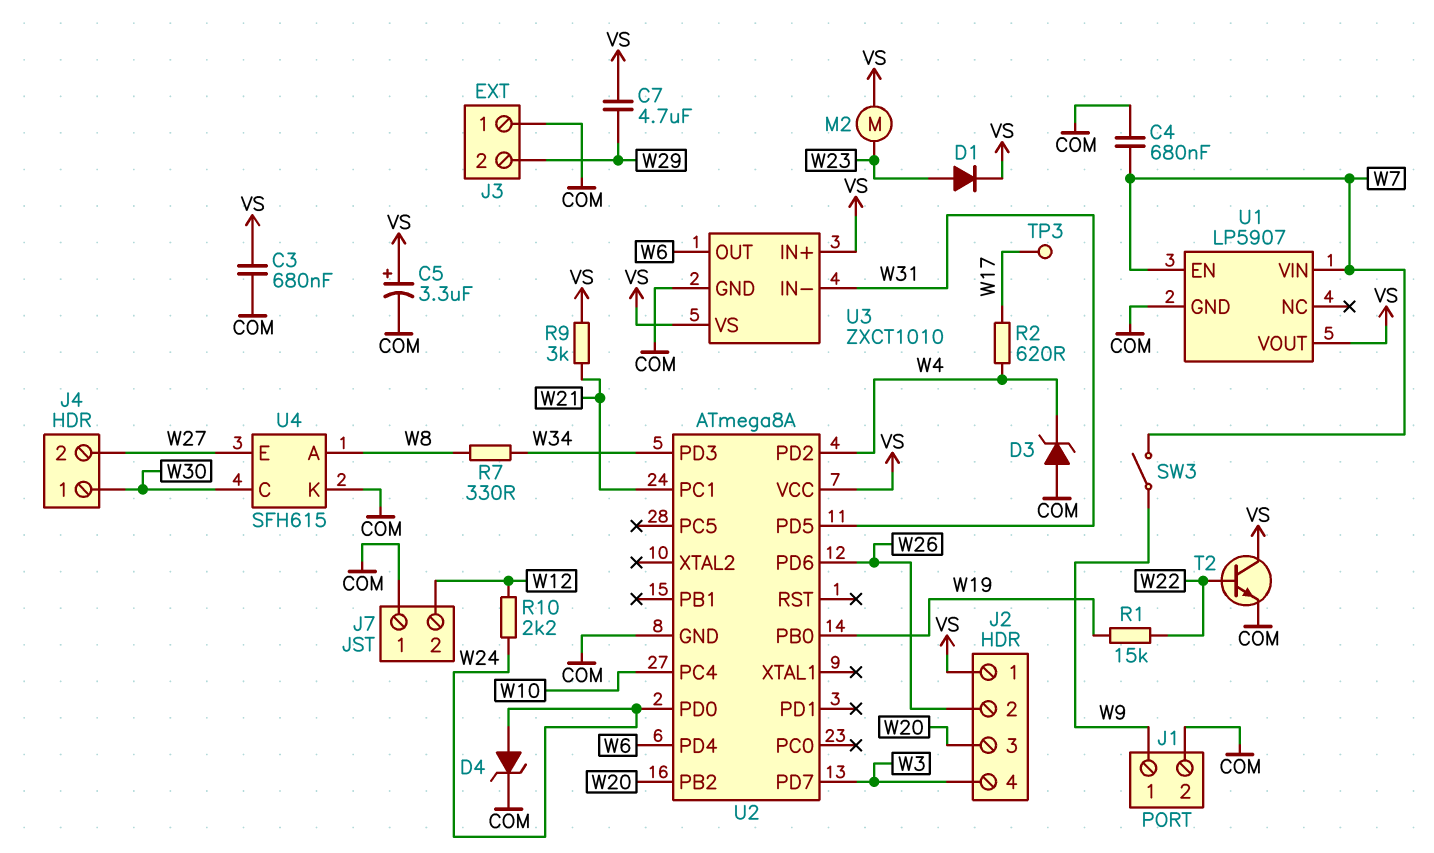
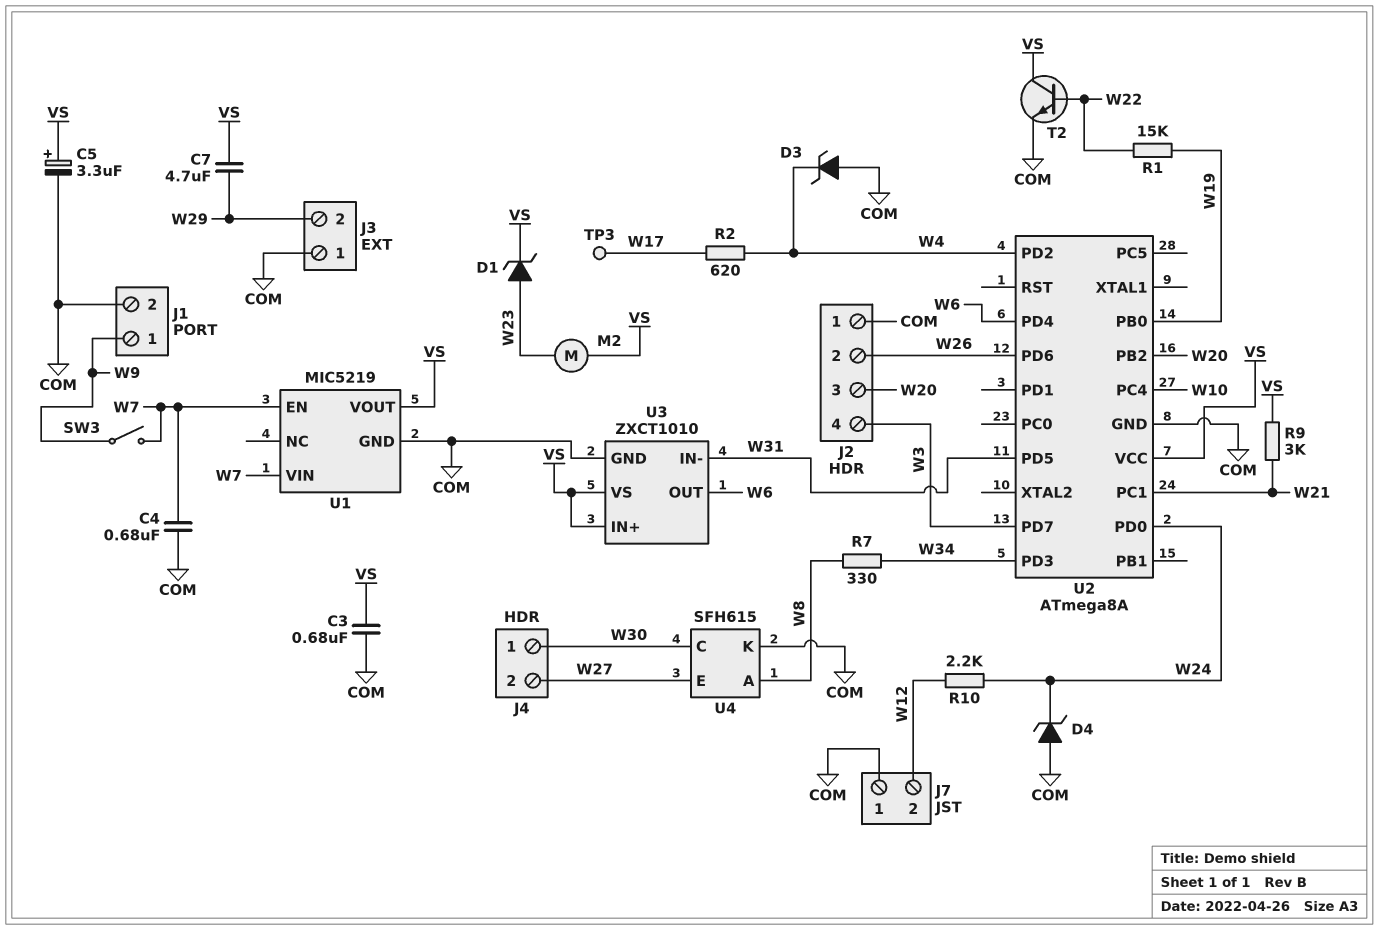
D1: diode (A W23, K VS) -> zener (A W23, K VS)
D4: zener (A W24, K COM) -> zener (A COM, K W24)
J2 pin 1: VS -> COM
U1: LP5907 -> MIC5219

